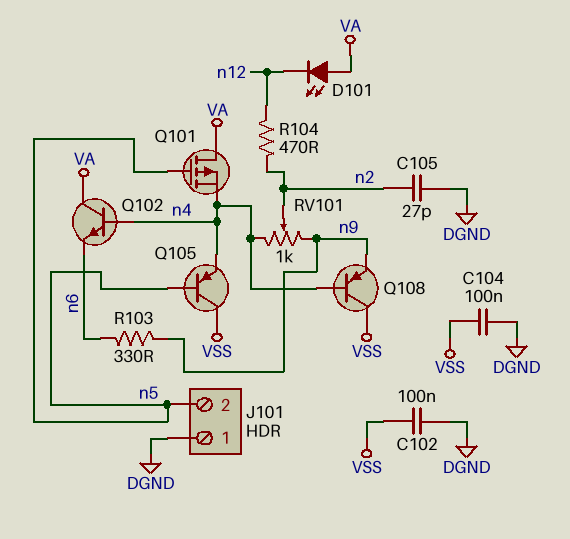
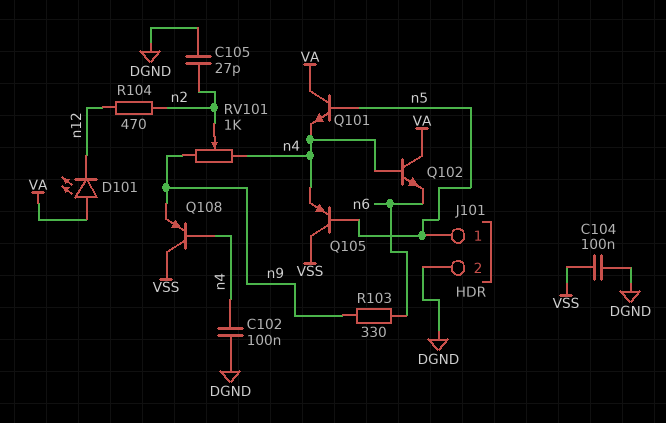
C102: 100nF (DGND, VSS) -> 100nF (DGND, n4)
J101 pin 1: DGND -> n5
J101 pin 2: n5 -> DGND
Q101: PMOS (G n5, D VA, S n4) -> NPN (B n5, C VA, E n4)

